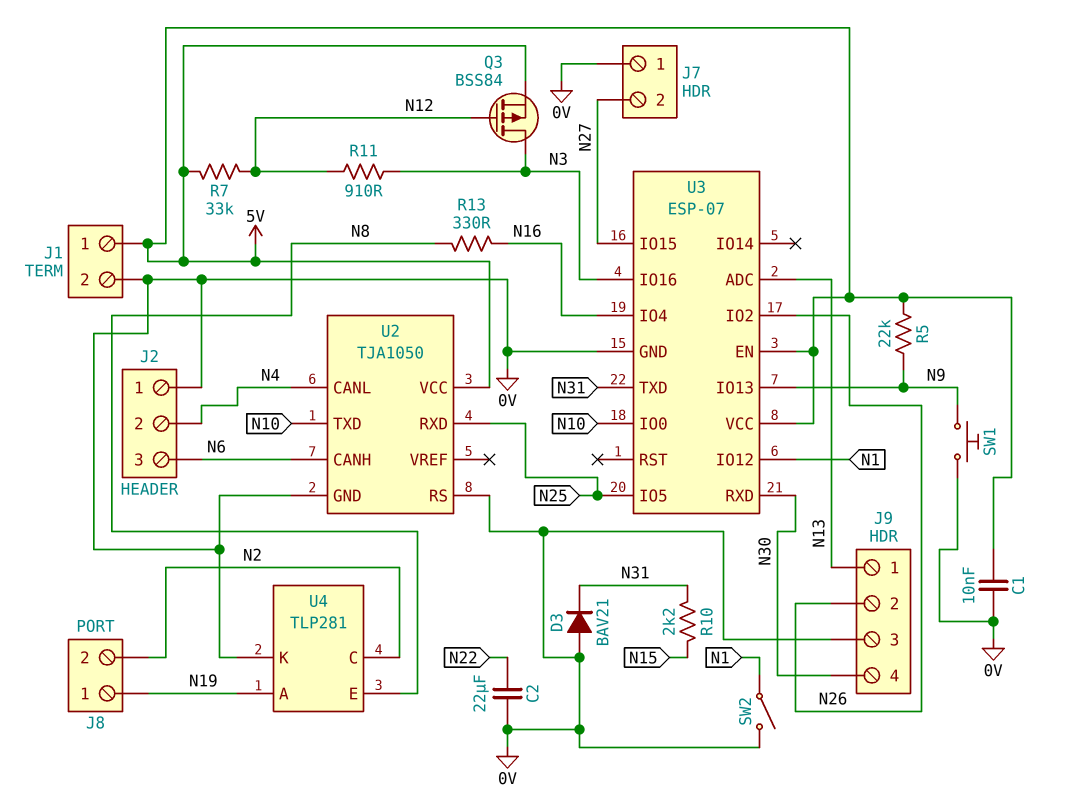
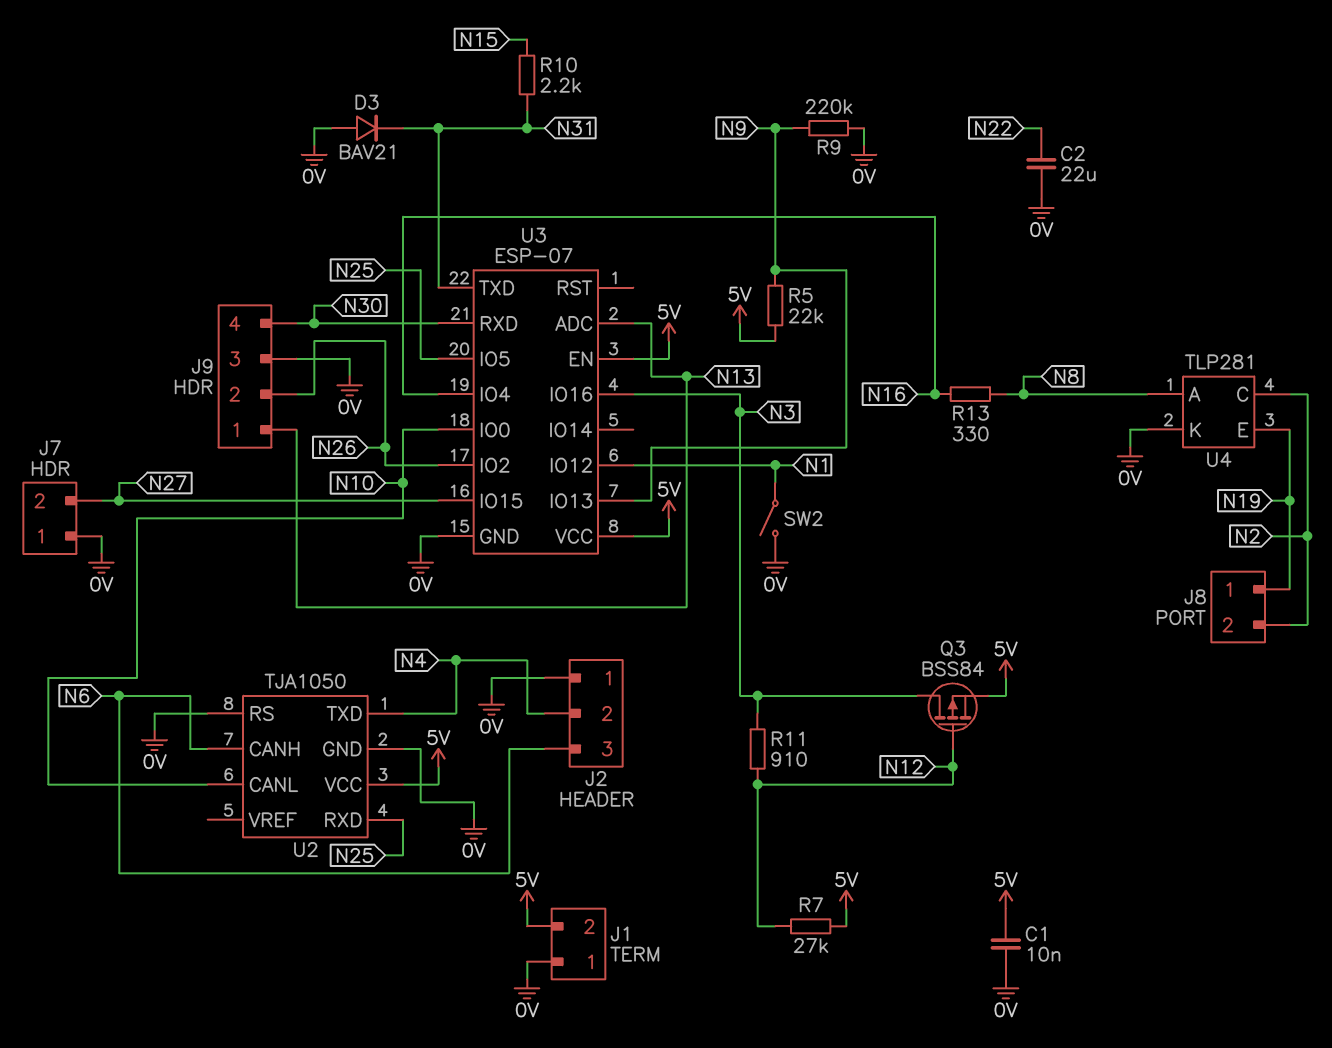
J1 pin 1: 5V -> 0V
J1 pin 2: 0V -> 5V
R7: 33k (5V, N12) -> 27k (5V, N12)
R9: none -> 220k (0V, N9)
SW1: button (0V, N9) -> none
U2 pin CANL: N4 -> N10
U2 pin TXD: N10 -> N4
U4 pin A: N19 -> N8
U4 pin E: N8 -> N19

